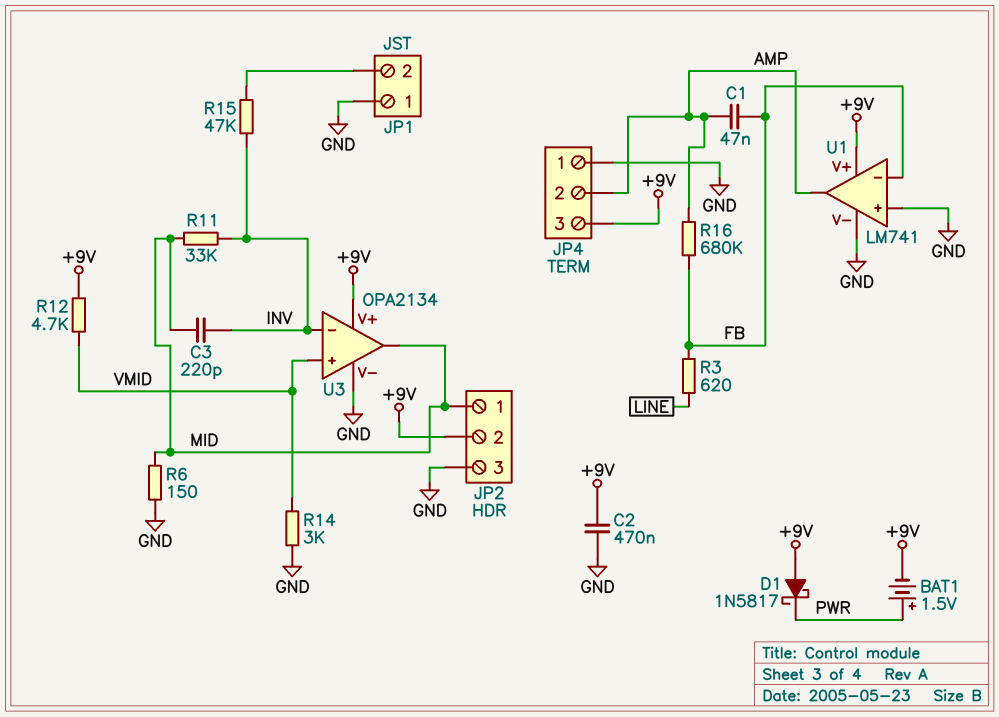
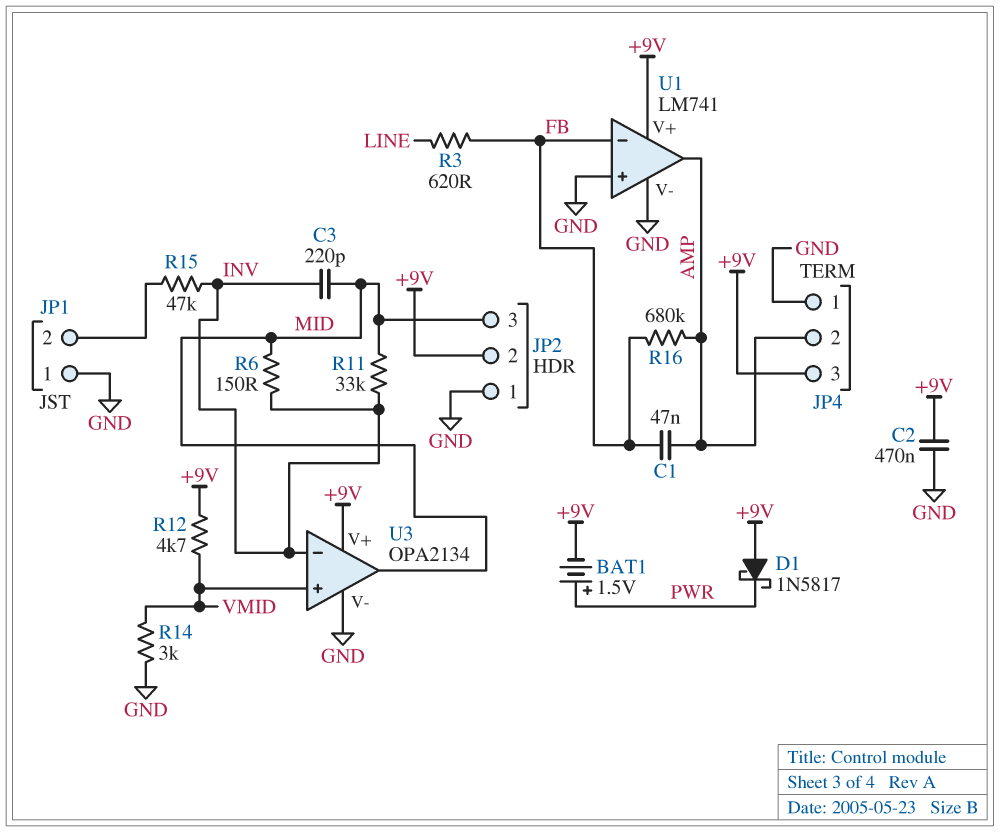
JP2 pin 1: MID -> GND
JP2 pin 3: GND -> MID
R6: 150 (GND, MID) -> 150 (INV, MID)

